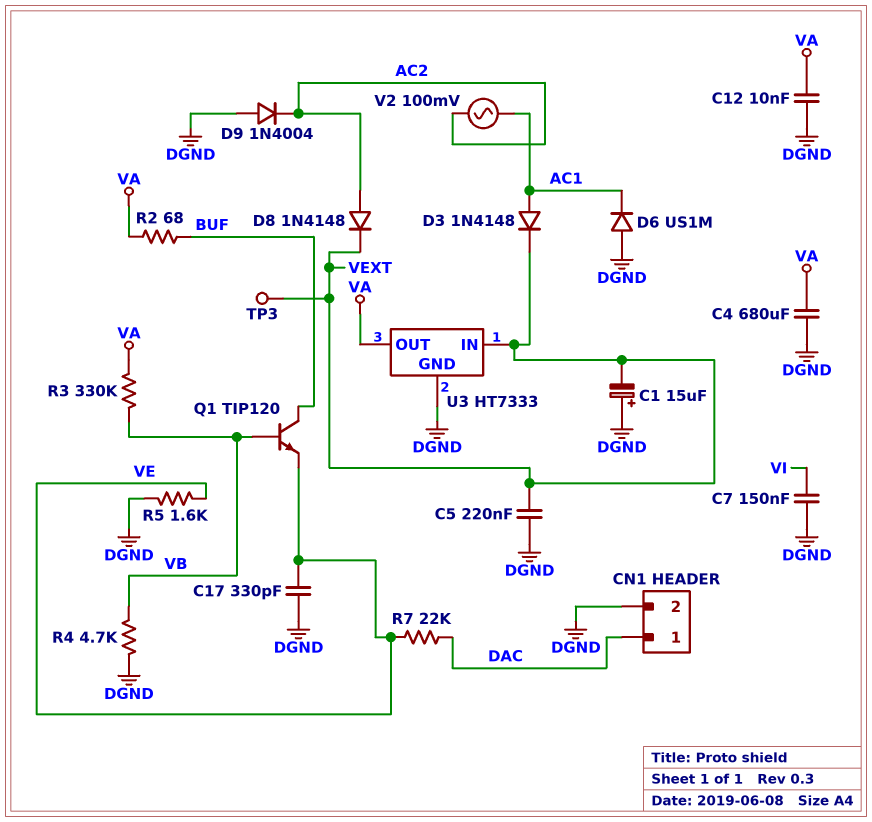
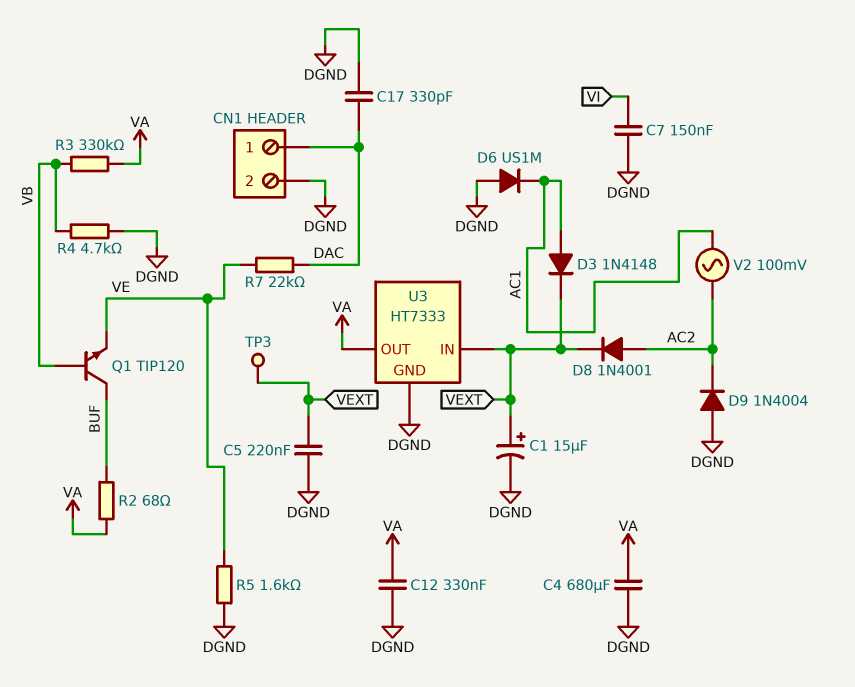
C1: 15uF (plus DGND, minus VEXT) -> 15uF (plus VEXT, minus DGND)
C12: 10nF (DGND, VA) -> 330nF (DGND, VA)
C17: 330pF (DGND, VE) -> 330pF (DAC, DGND)
D8: diode 1N4148 (A AC2, K VEXT) -> diode 1N4001 (A AC2, K VEXT)

